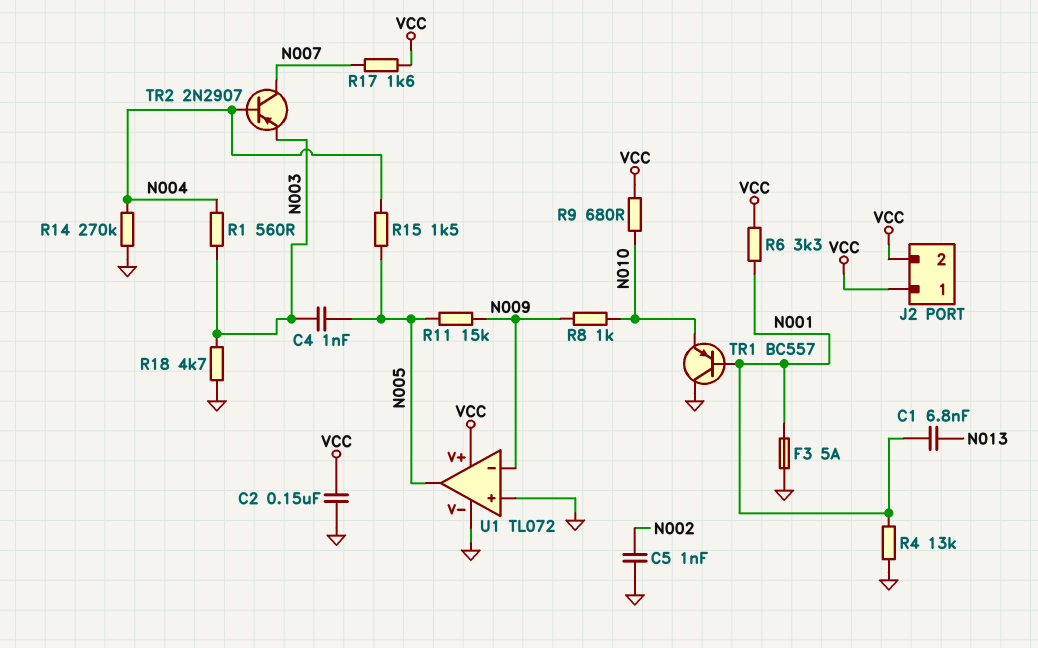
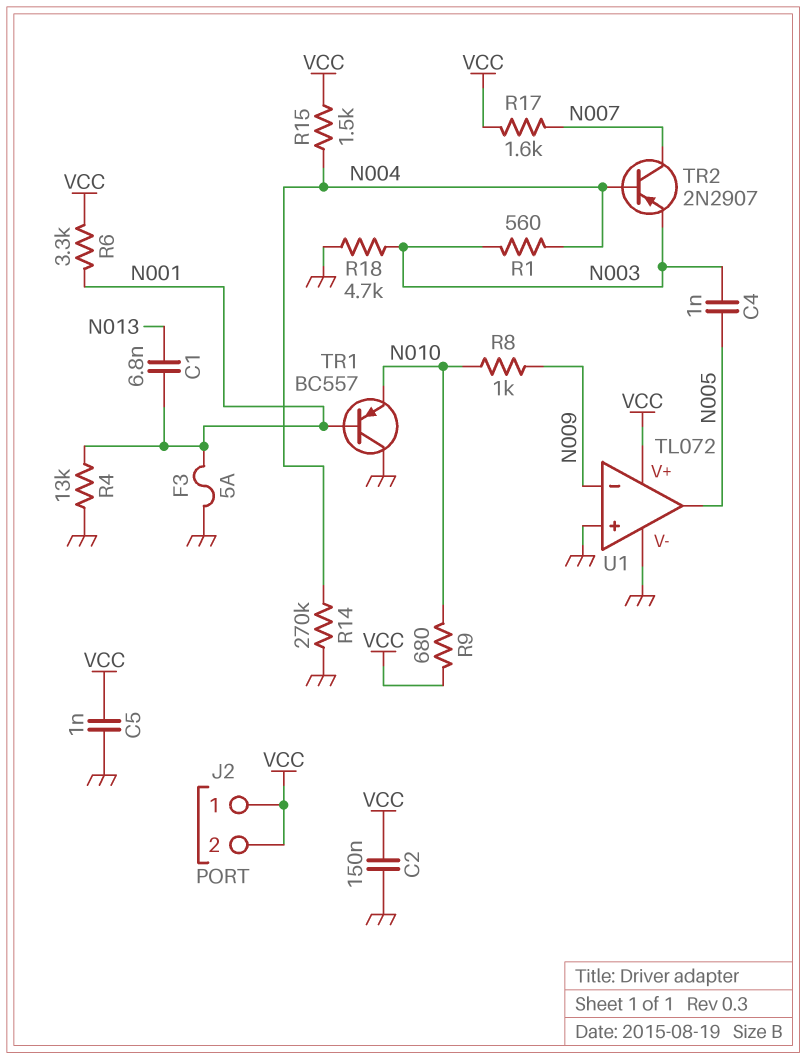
C5: 1nF (GND, N002) -> 1nF (GND, VCC)
R11: 15k (N005, N009) -> none
R15: 1.5k (N004, N005) -> 1.5k (N004, VCC)

